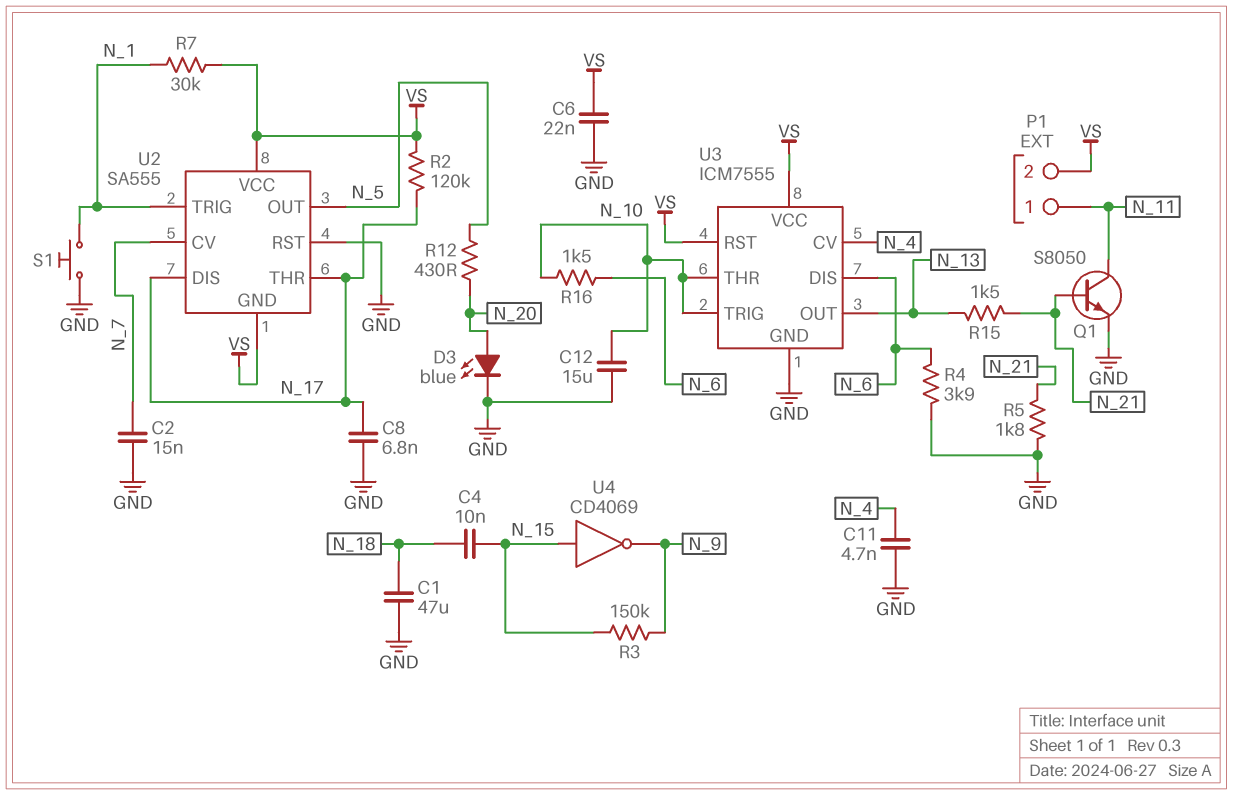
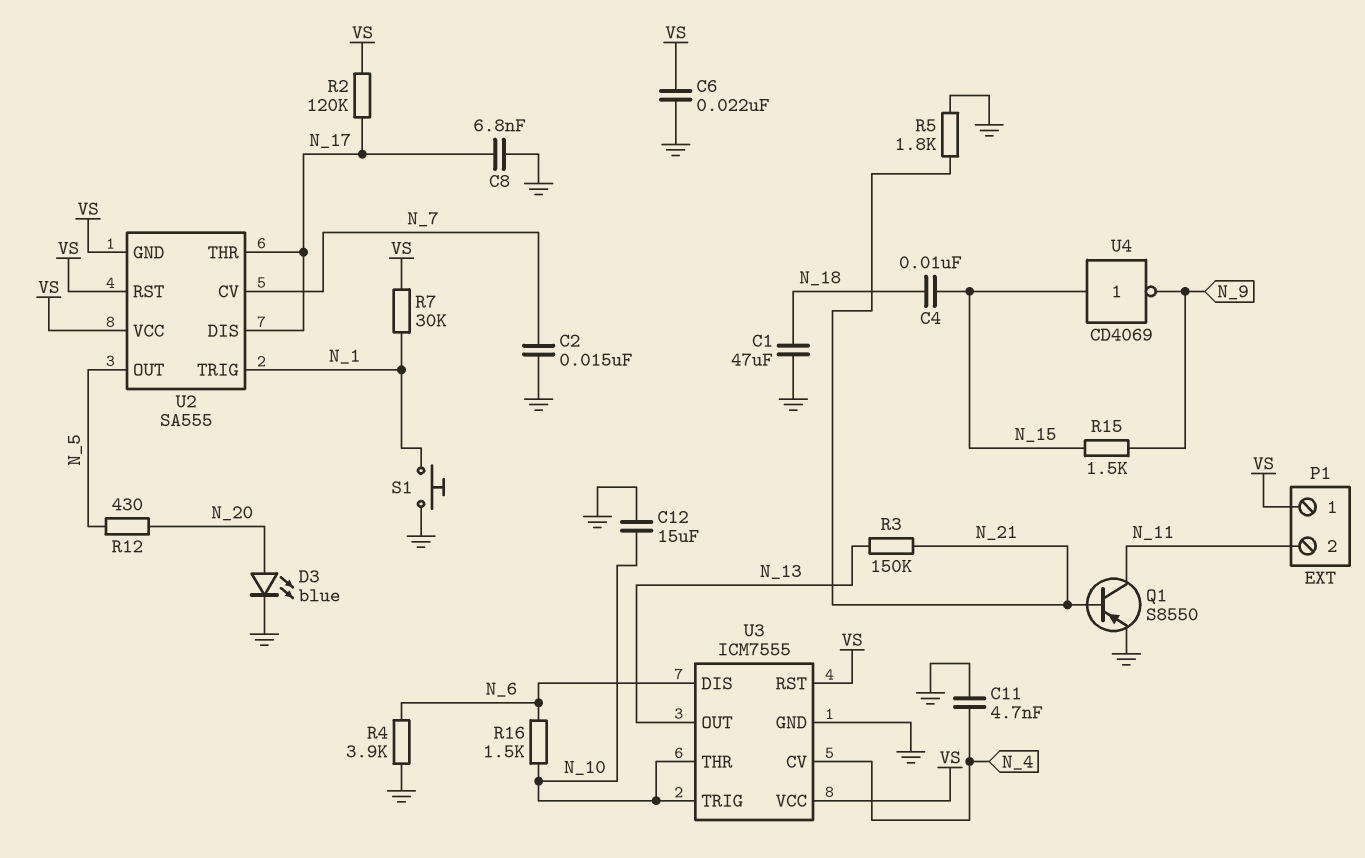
P1 pin 1: N_11 -> VS
P1 pin 2: VS -> N_11
Q1: NPN S8050 (B N_21, C N_11, E GND) -> PNP S8550 (B N_21, C N_11, E GND)
R3: 150k (N_9, N_15) -> 150k (N_13, N_21)
R15: 1.5k (N_13, N_21) -> 1.5k (N_9, N_15)
U2 pin RST: GND -> VS

